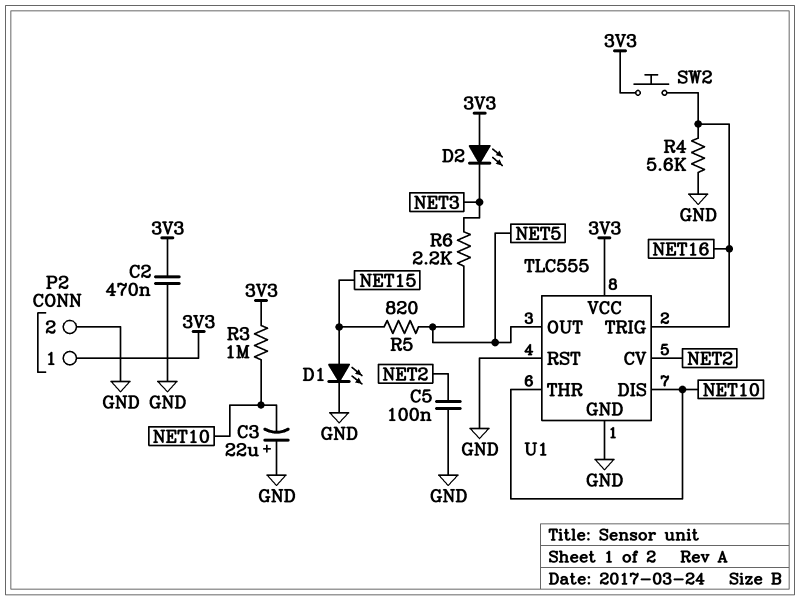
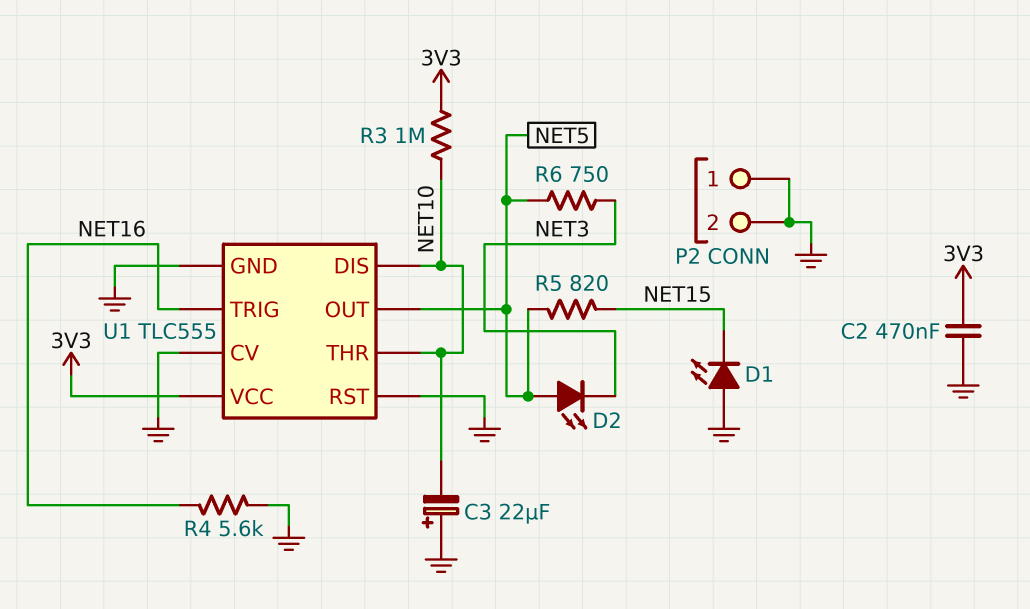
C5: 100nF (GND, NET2) -> none
D1: LED (A NET15, K GND) -> LED (A GND, K NET15)
D2: LED (A 3V3, K NET3) -> LED (A NET5, K NET3)
P2 pin 1: 3V3 -> GND
R6: 2.2k (NET3, NET5) -> 750 (NET3, NET5)
SW2: button (3V3, NET16) -> none
U1 pin CV: NET2 -> GND

